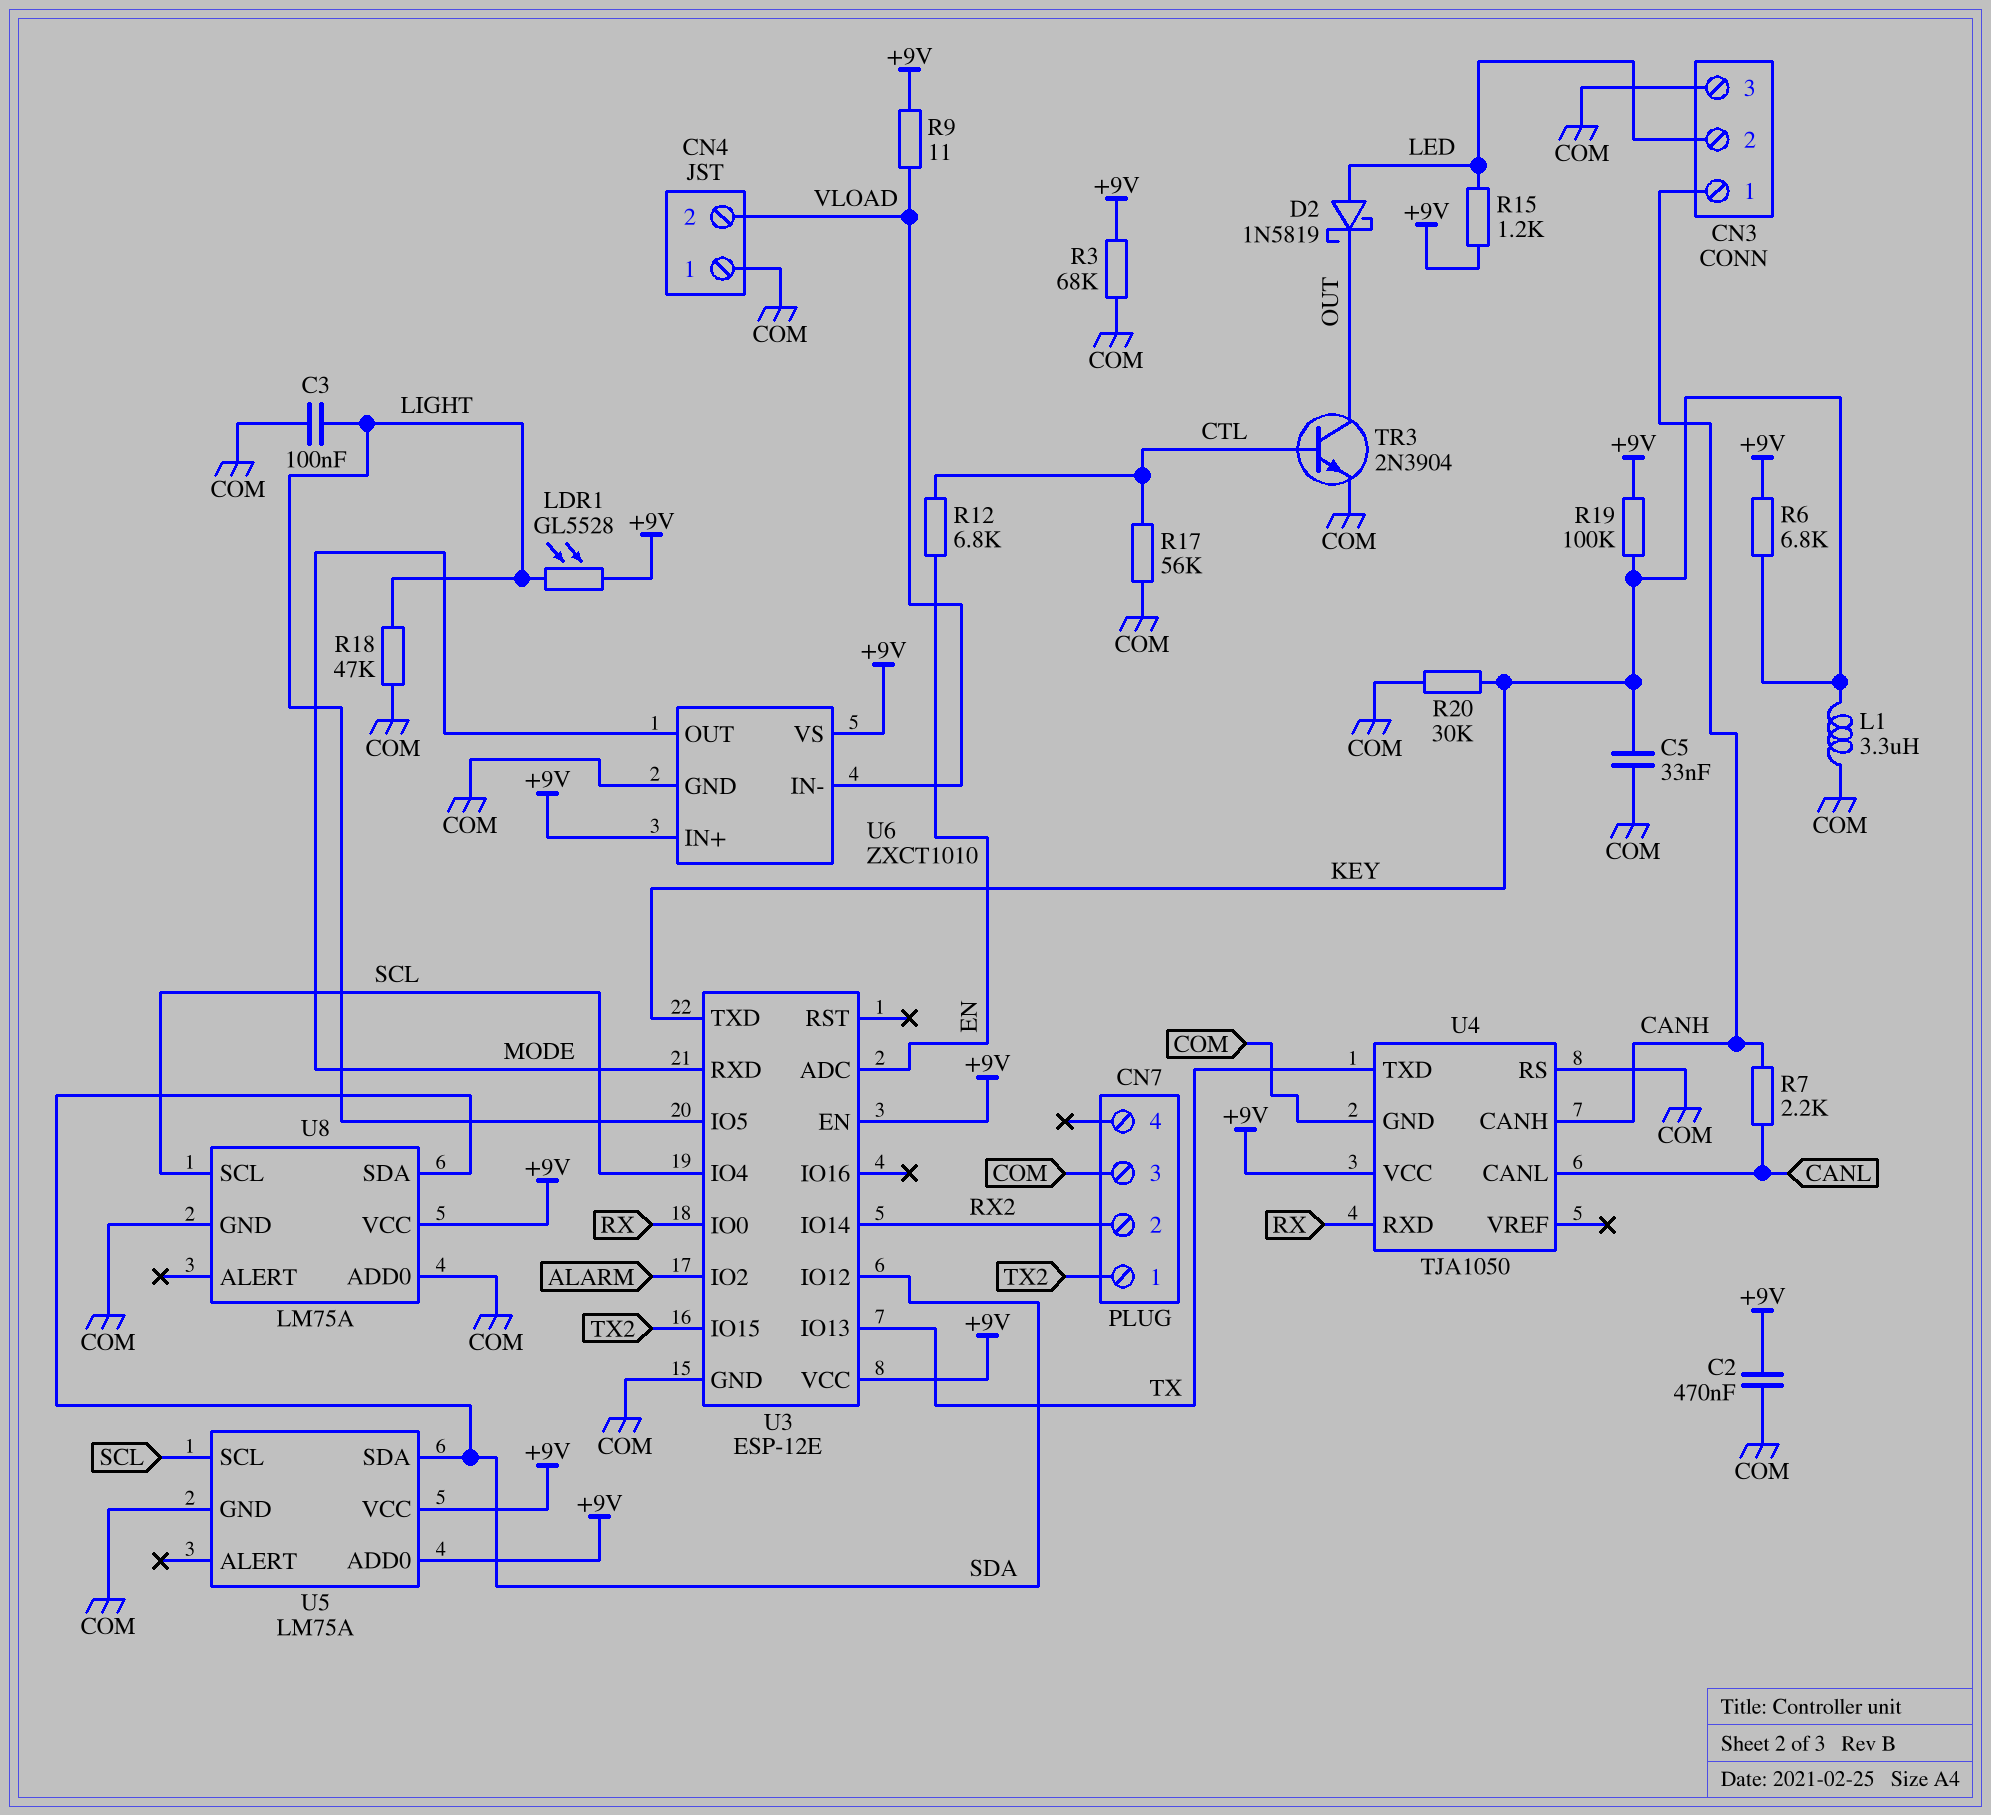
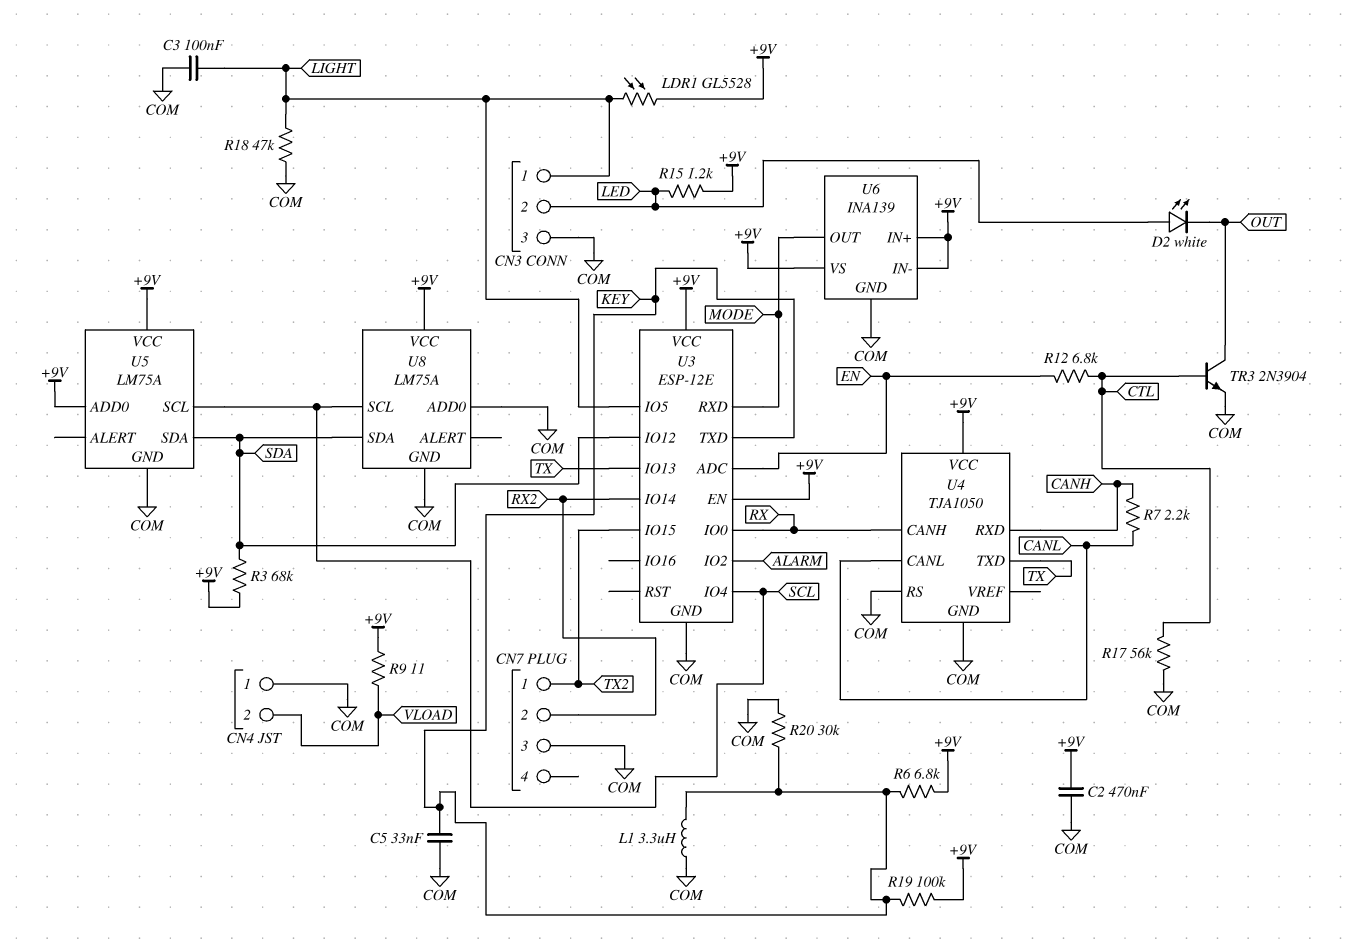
CN3 pin 1: CANH -> LIGHT
D2: schottky 1N5819 (A LED, K OUT) -> LED white (A LED, K OUT)
R3: 68k (+9V, COM) -> 68k (+9V, SDA)
U4 pin CANH: CANH -> RX
U4 pin RXD: RX -> CANH
U6: ZXCT1010 -> INA139
U6 pin IN-: VLOAD -> +9V

